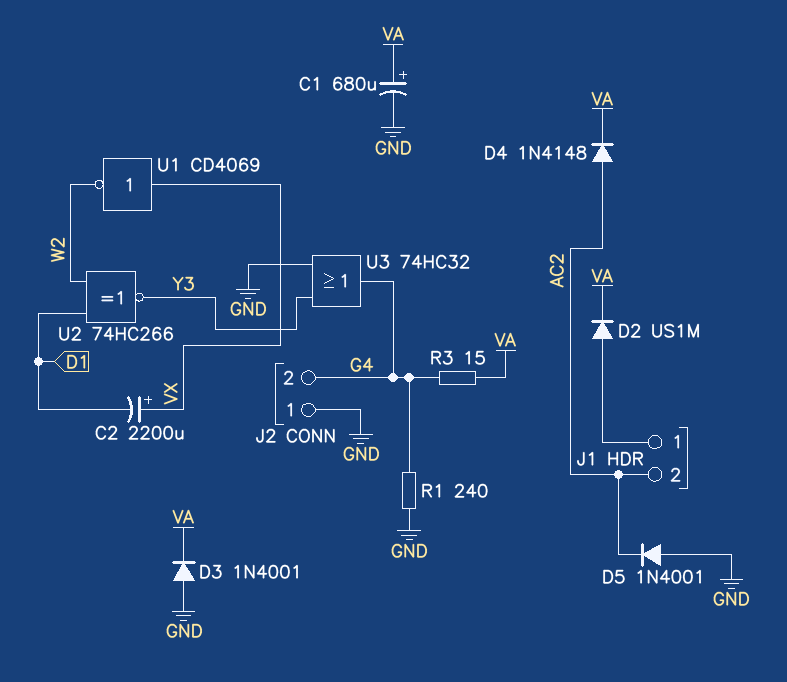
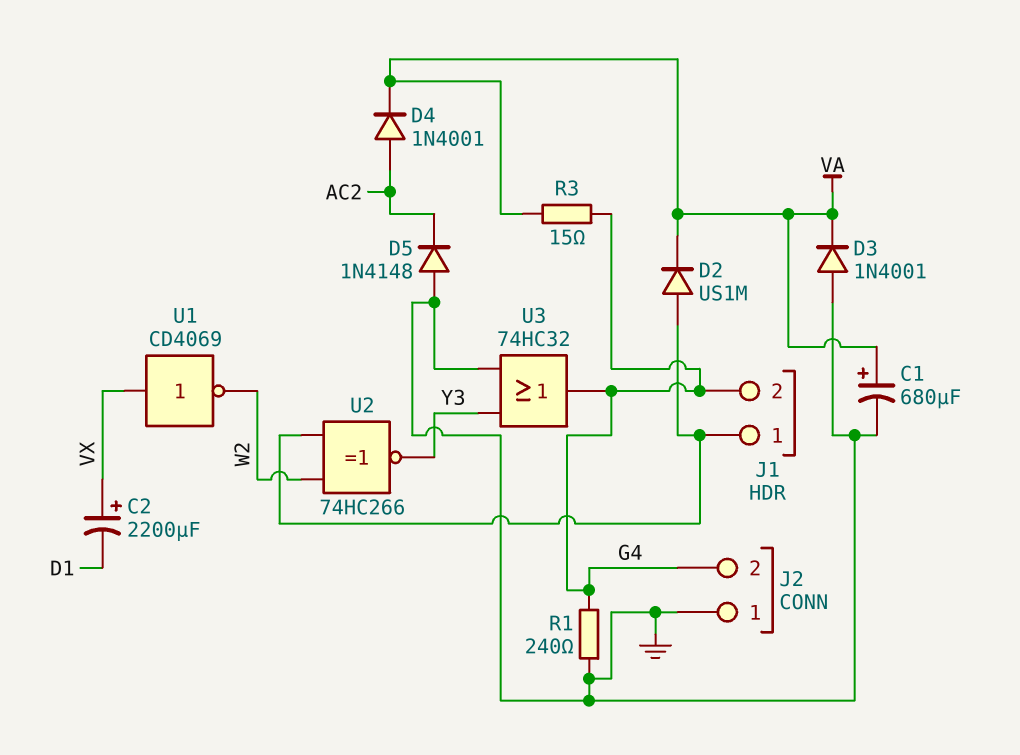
D4: diode 1N4148 (A AC2, K VA) -> diode 1N4001 (A AC2, K VA)
D5: diode 1N4001 (A GND, K AC2) -> diode 1N4148 (A GND, K AC2)
J1 pin 2: AC2 -> G4
U2: XNOR 74HC266 (in D1, in W2, out Y3) -> XNOR 74HC266 (in J1/1, in W2, out Y3)

